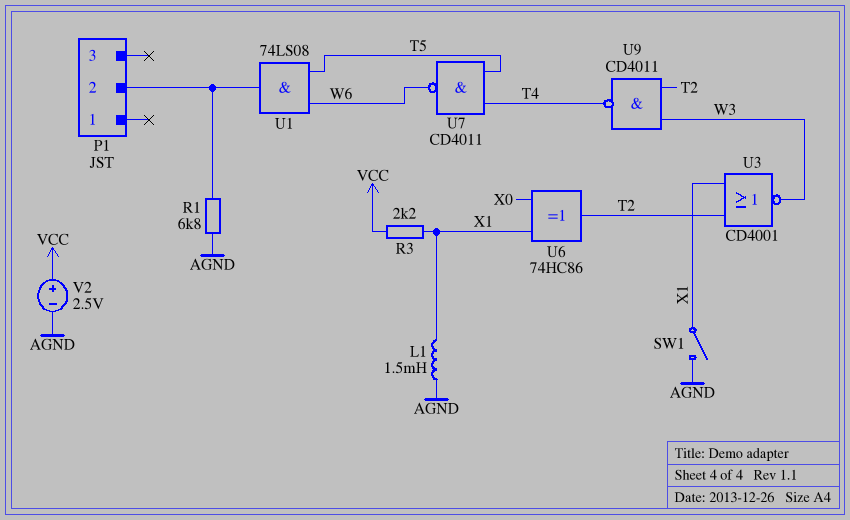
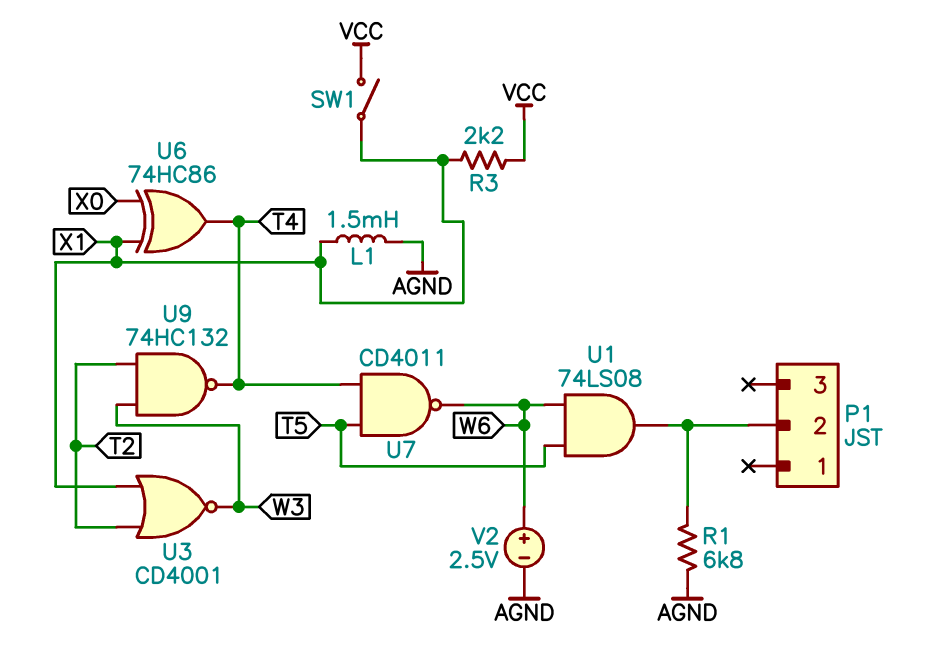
SW1: switch (AGND, X1) -> switch (VCC, X1)
U6: XOR 74HC86 (in X0, in X1, out T2) -> XOR 74HC86 (in X0, in X1, out T4)
U9: NAND CD4011 (in T2, in W3, out T4) -> NAND 74HC132 (in T2, in W3, out T4)
V2: 2.5V (plus VCC, minus AGND) -> 2.5V (plus W6, minus AGND)

